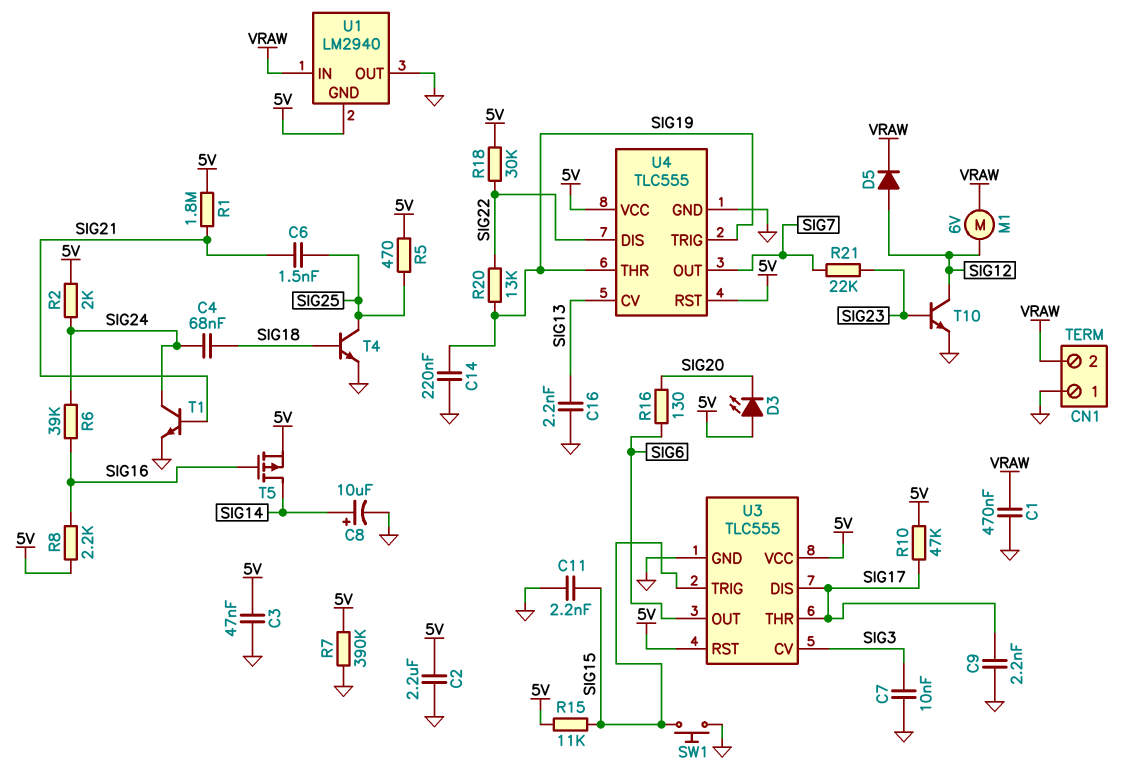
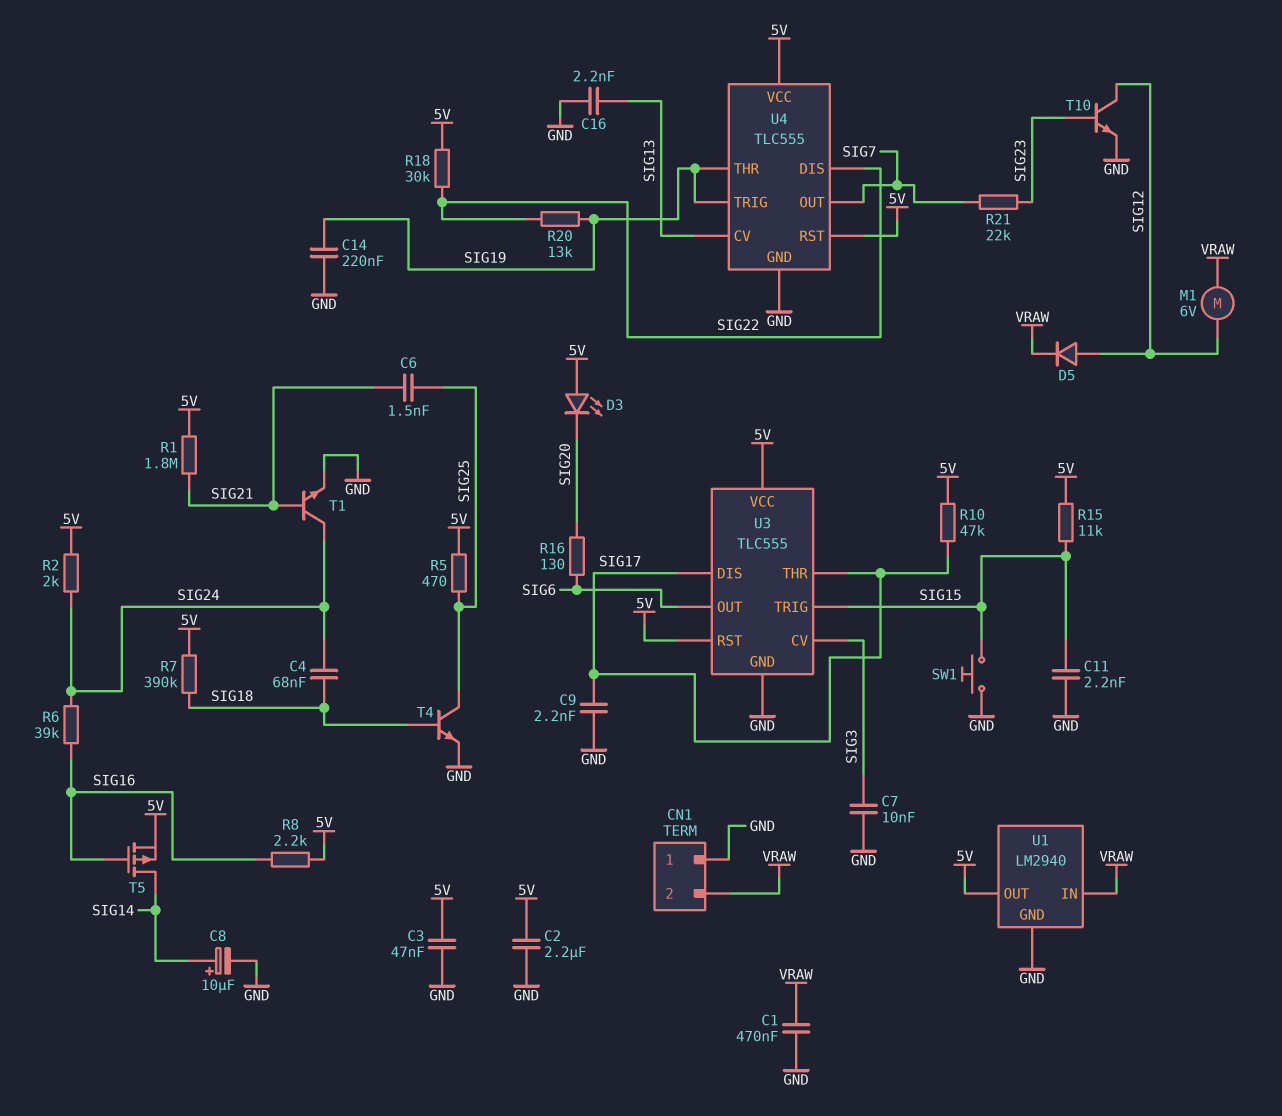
R7: 390k (5V, GND) -> 390k (5V, SIG18)
U1 pin GND: 5V -> GND
U1 pin OUT: GND -> 5V

